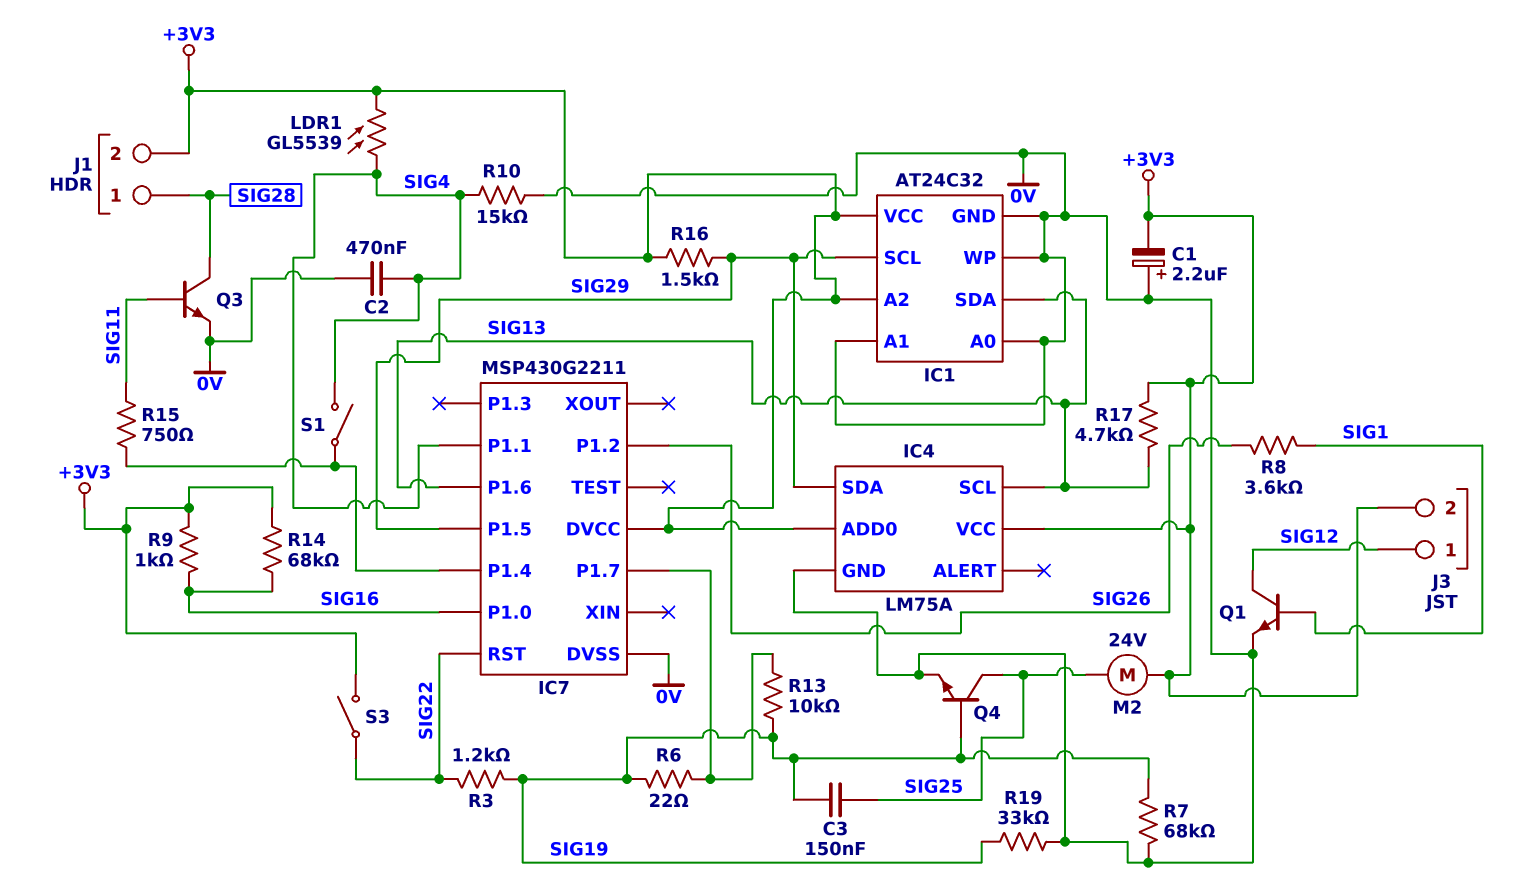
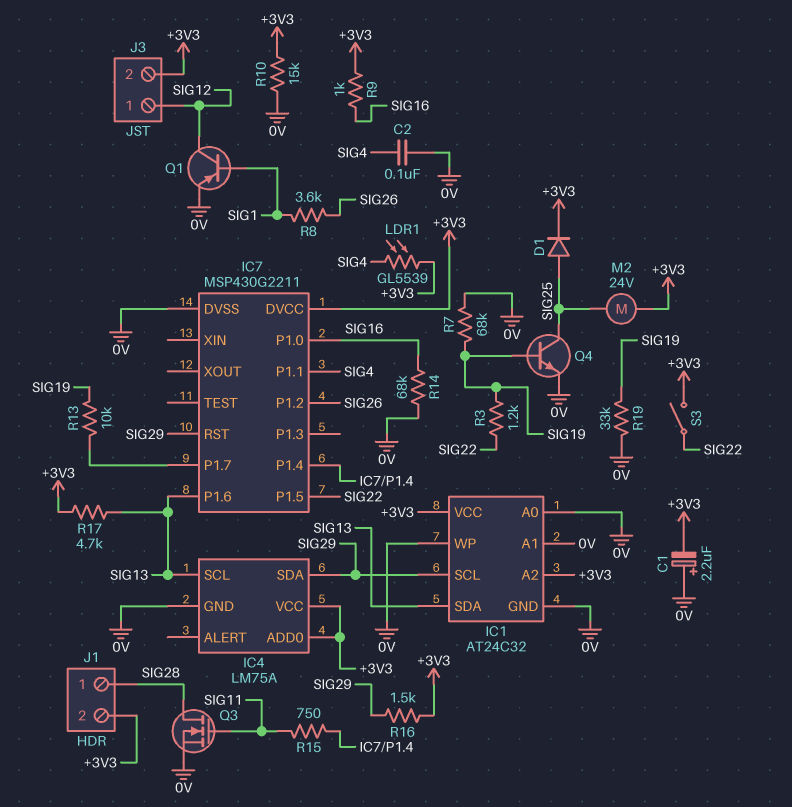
C2: 470nF (0V, SIG4) -> 100nF (0V, SIG4)
C3: 150nF (SIG19, SIG25) -> none
D1: none -> diode (A SIG25, K +3V3)
IC7 pin P1.5: SIG29 -> SIG22
IC7 pin RST: SIG22 -> SIG29
Q1: NPN (B SIG1, C SIG12, E 0V) -> PNP (B SIG1, C SIG12, E 0V)
Q3: NPN (B SIG11, C SIG28, E 0V) -> NMOS (G SIG11, D SIG28, S 0V)
R6: 22 (IC7/P1.7, SIG19) -> none
R10: 15k (0V, SIG4) -> 15k (+3V3, 0V)
R14: 68k (+3V3, SIG16) -> 68k (0V, SIG16)
S1: switch (IC7/P1.4, SIG4) -> none

